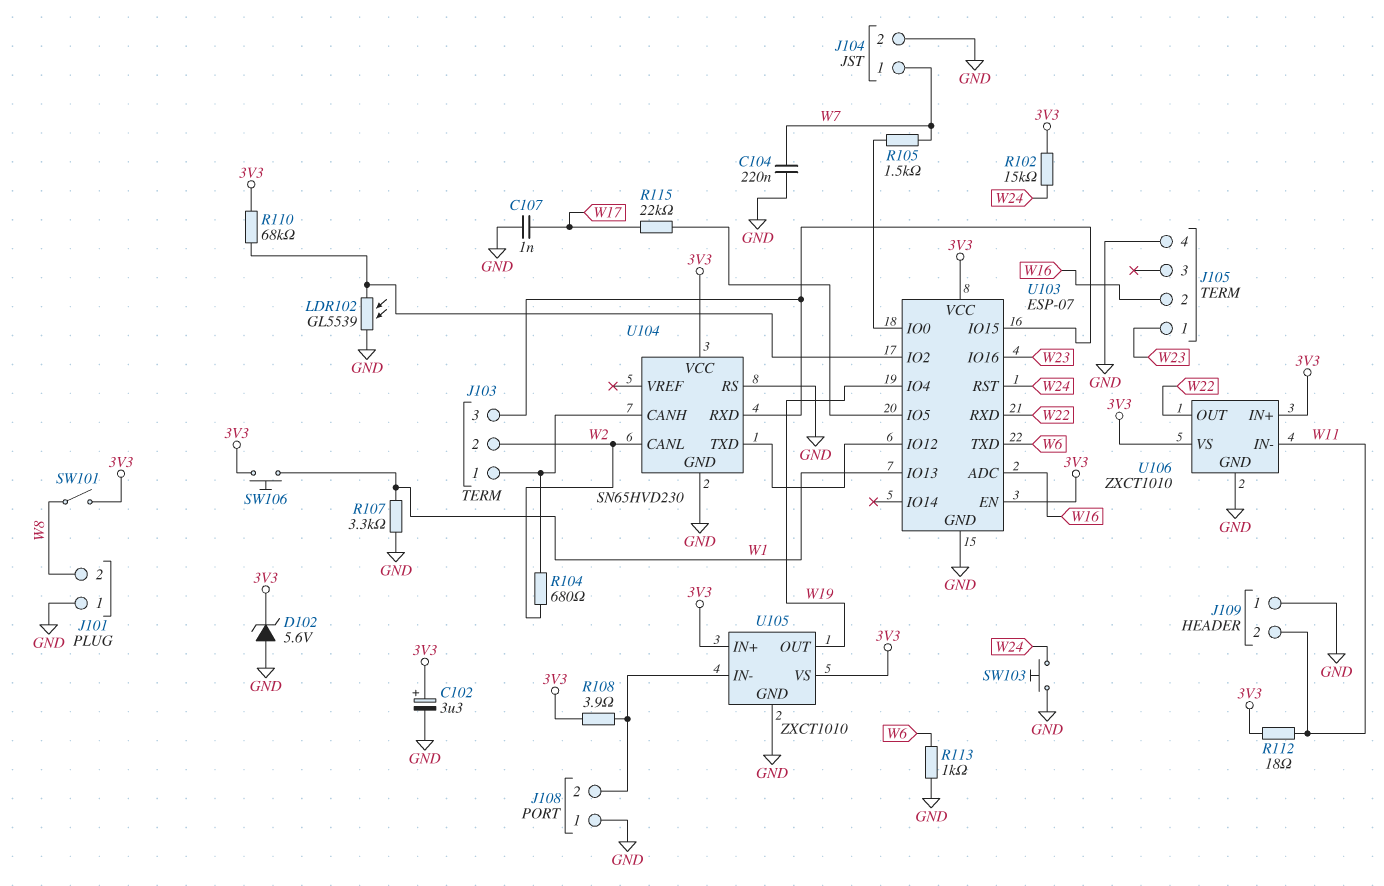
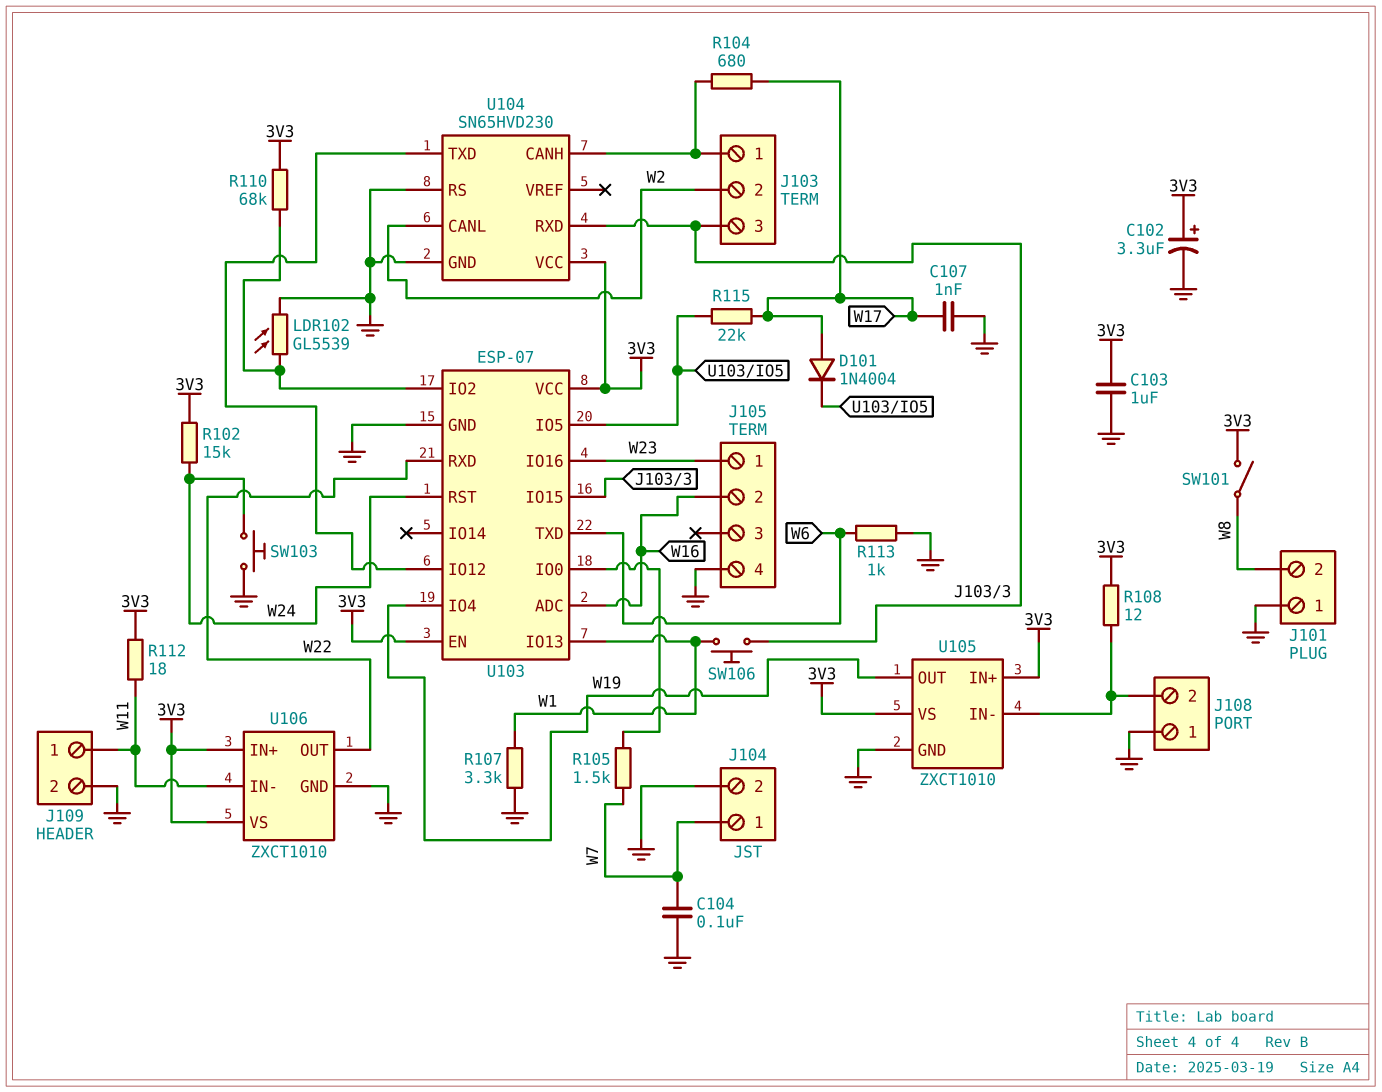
C103: none -> 1uF (3V3, GND)
C104: 220nF (GND, W7) -> 100nF (GND, W7)
D101: none -> diode 1N4004 (A W17, K U103/IO5)
D102: zener 5.6V (A GND, K 3V3) -> none
J109 pin 1: GND -> W11
J109 pin 2: W11 -> GND
R104: 680 (J103/1, W2) -> 680 (J103/1, W17)
R108: 3.9 (3V3, J108/2) -> 12 (3V3, J108/2)
SW106: button (3V3, W1) -> button (J103/3, W1)

